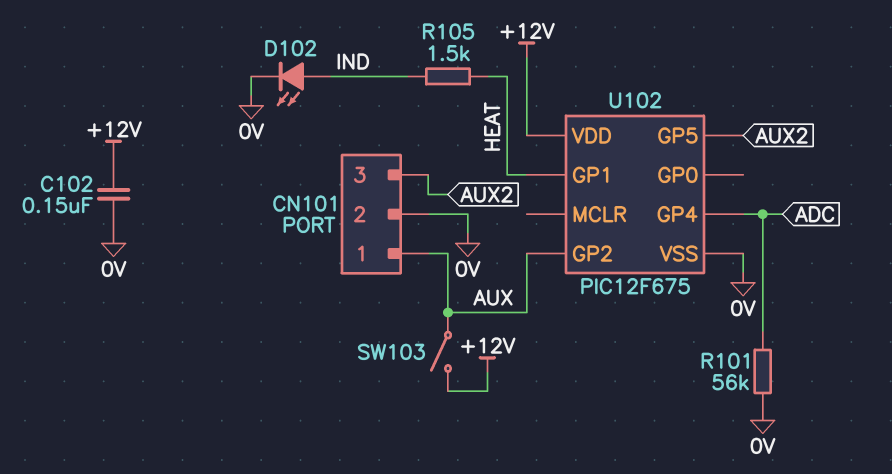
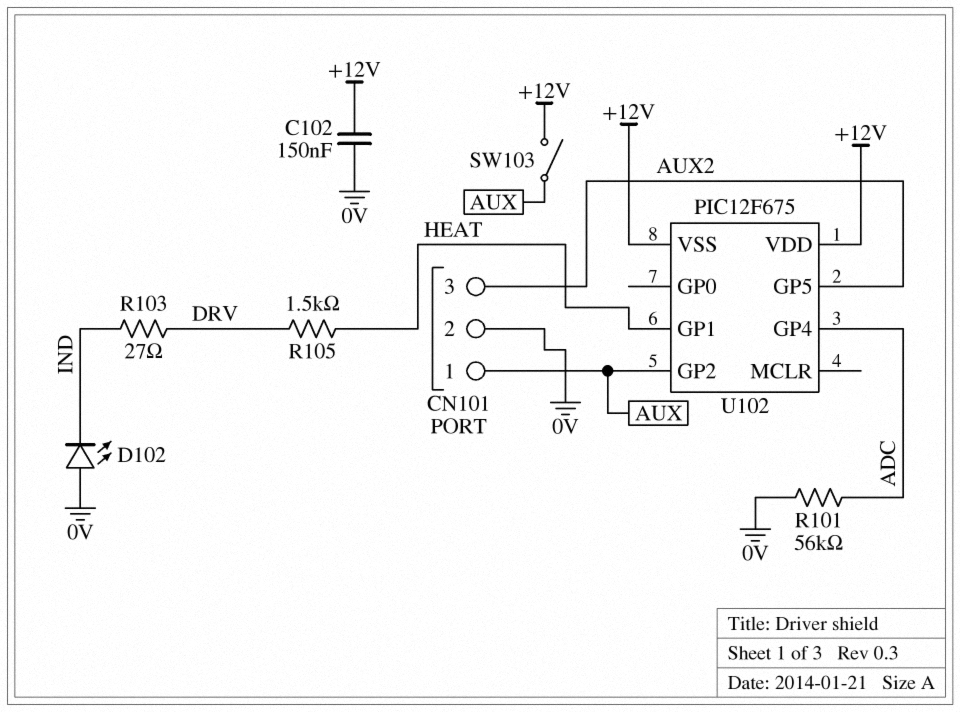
D102: LED (A IND, K 0V) -> LED (A 0V, K IND)
R103: none -> 27 (DRV, IND)
R105: 1.5k (HEAT, IND) -> 1.5k (DRV, HEAT)
U102 pin VSS: 0V -> +12V

